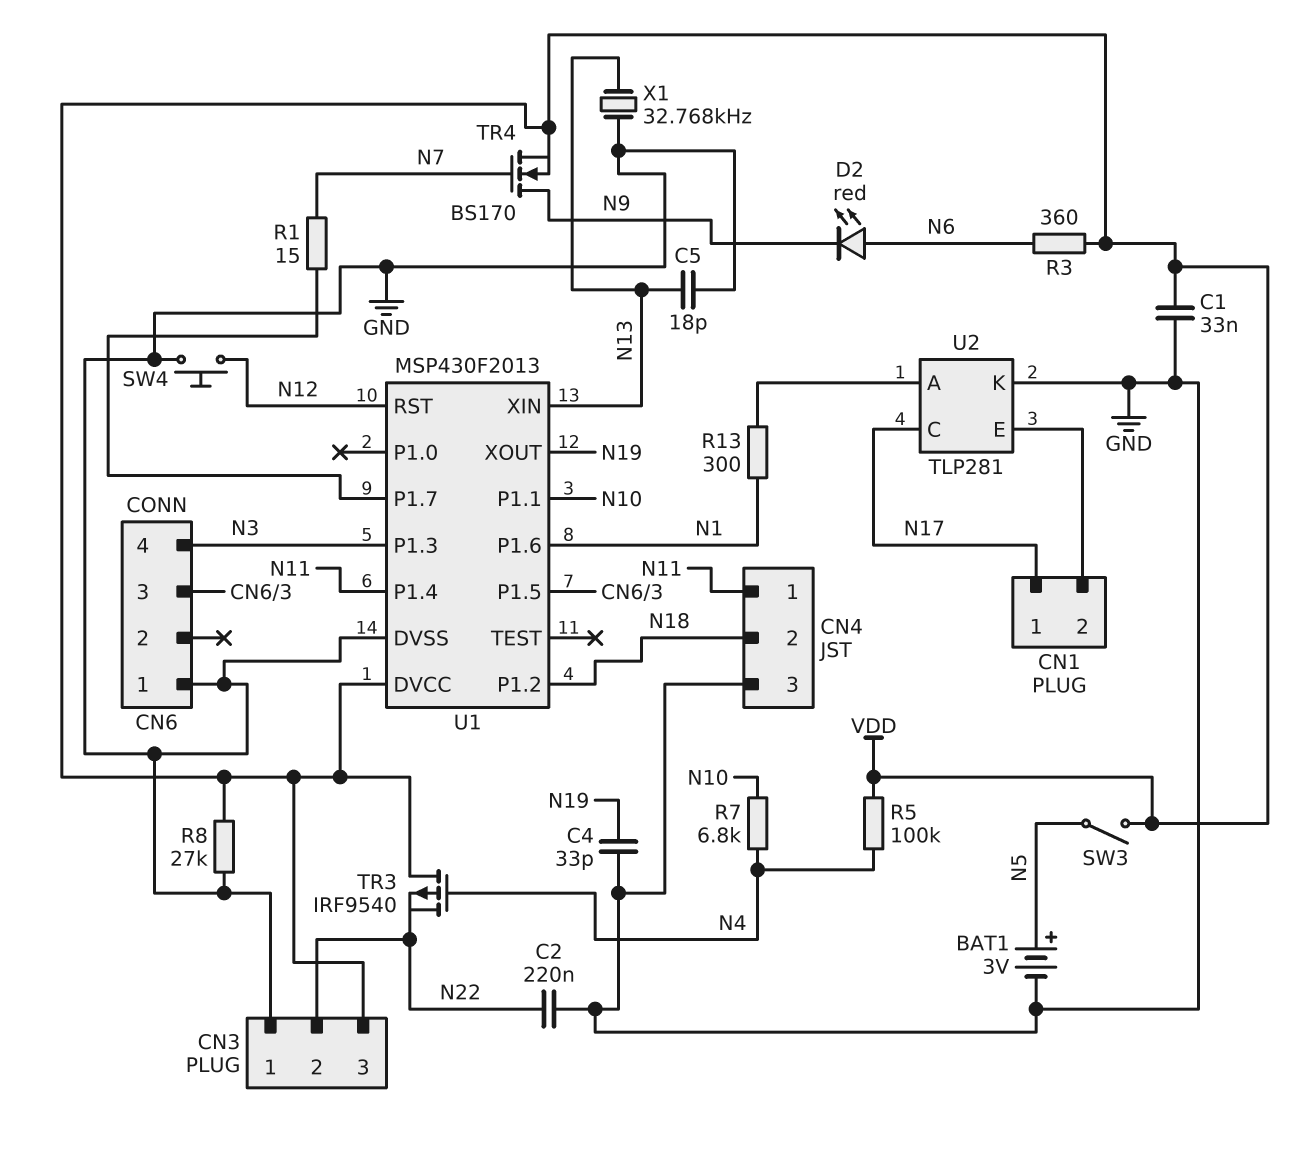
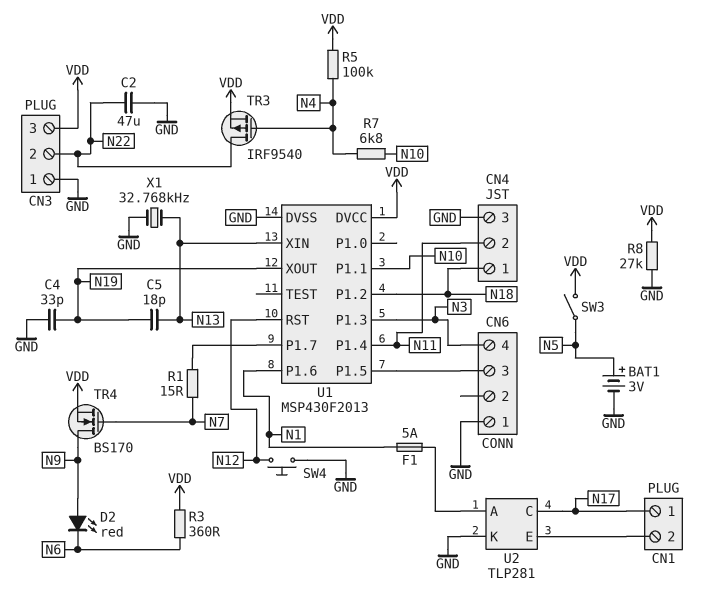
C1: 33nF (GND, VDD) -> none
C2: 220nF (GND, N22) -> 47uF (GND, N22)
C5: 18pF (GND, N13) -> 18pF (N13, N19)
CN4 pin 1: N11 -> N18
CN4 pin 2: N18 -> N11
D2: LED red (A N6, K N9) -> LED red (A N9, K N6)
F1: none -> 5A (N1, U2/A)
R13: 300 (N1, U2/A) -> none
TR3: PMOS IRF9540 (G N4, D VDD, S N22) -> PMOS IRF9540 (G N4, D N22, S VDD)

